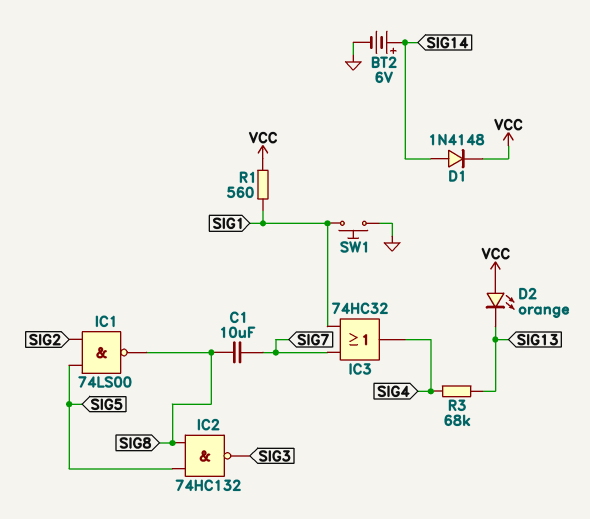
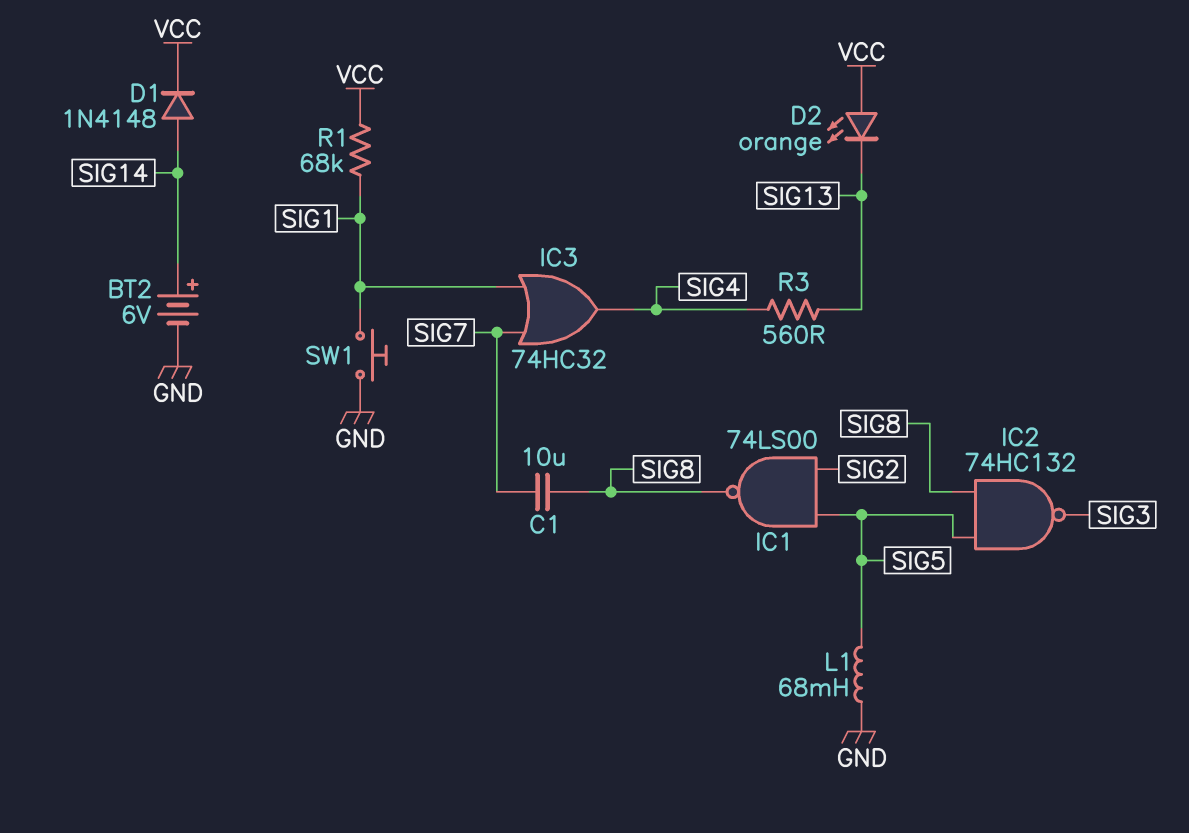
L1: none -> 68mH (GND, SIG5)
R1: 560 (SIG1, VCC) -> 68k (SIG1, VCC)
R3: 68k (SIG4, SIG13) -> 560 (SIG4, SIG13)

